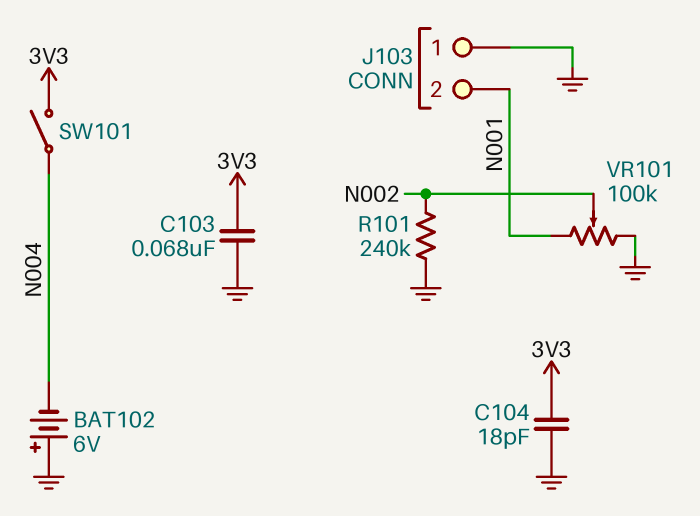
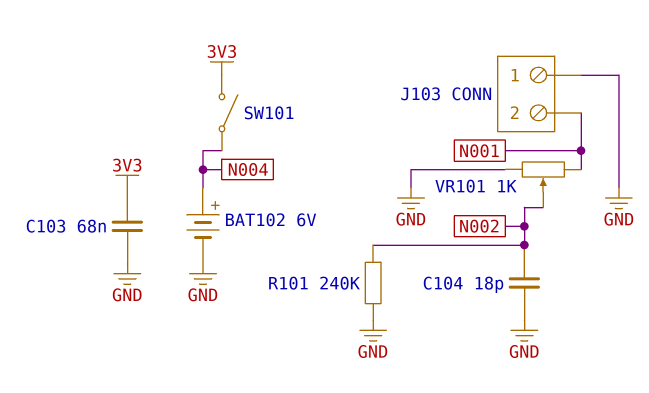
BAT102: 6V (plus GND, minus N004) -> 6V (plus N004, minus GND)
C104: 18pF (3V3, GND) -> 18pF (GND, N002)
VR101: 100k (GND, N001, wiper N002) -> 1k (GND, N001, wiper N002)

